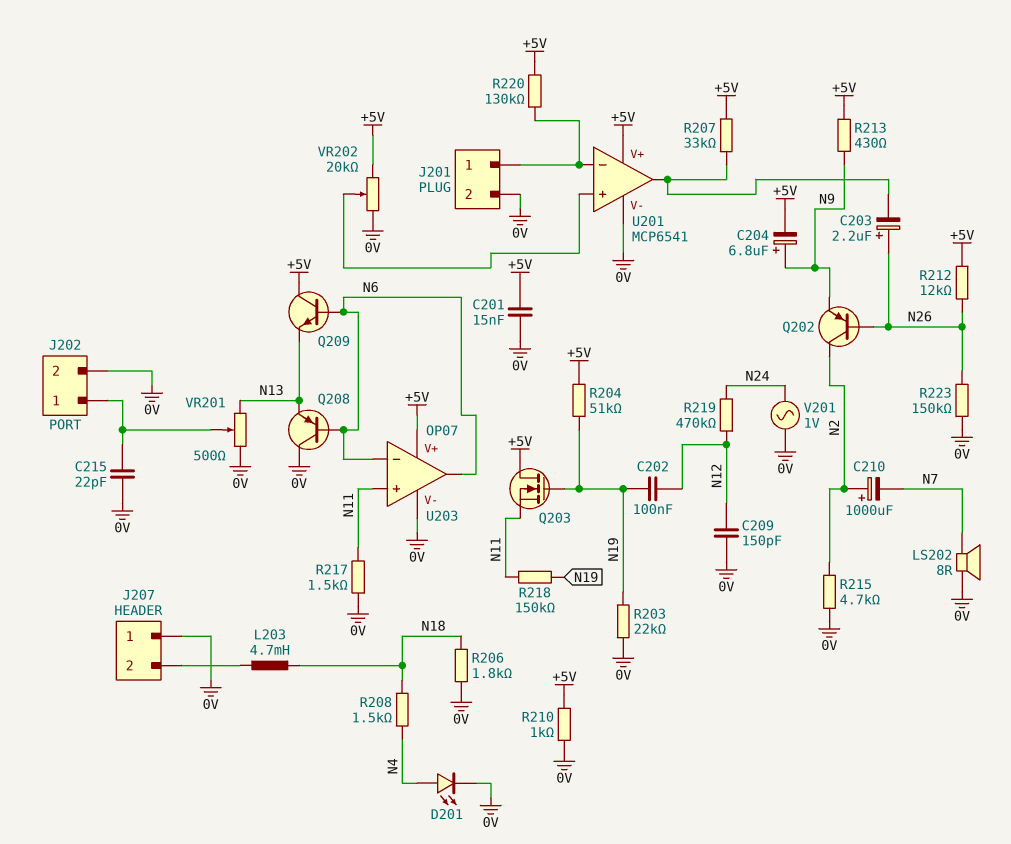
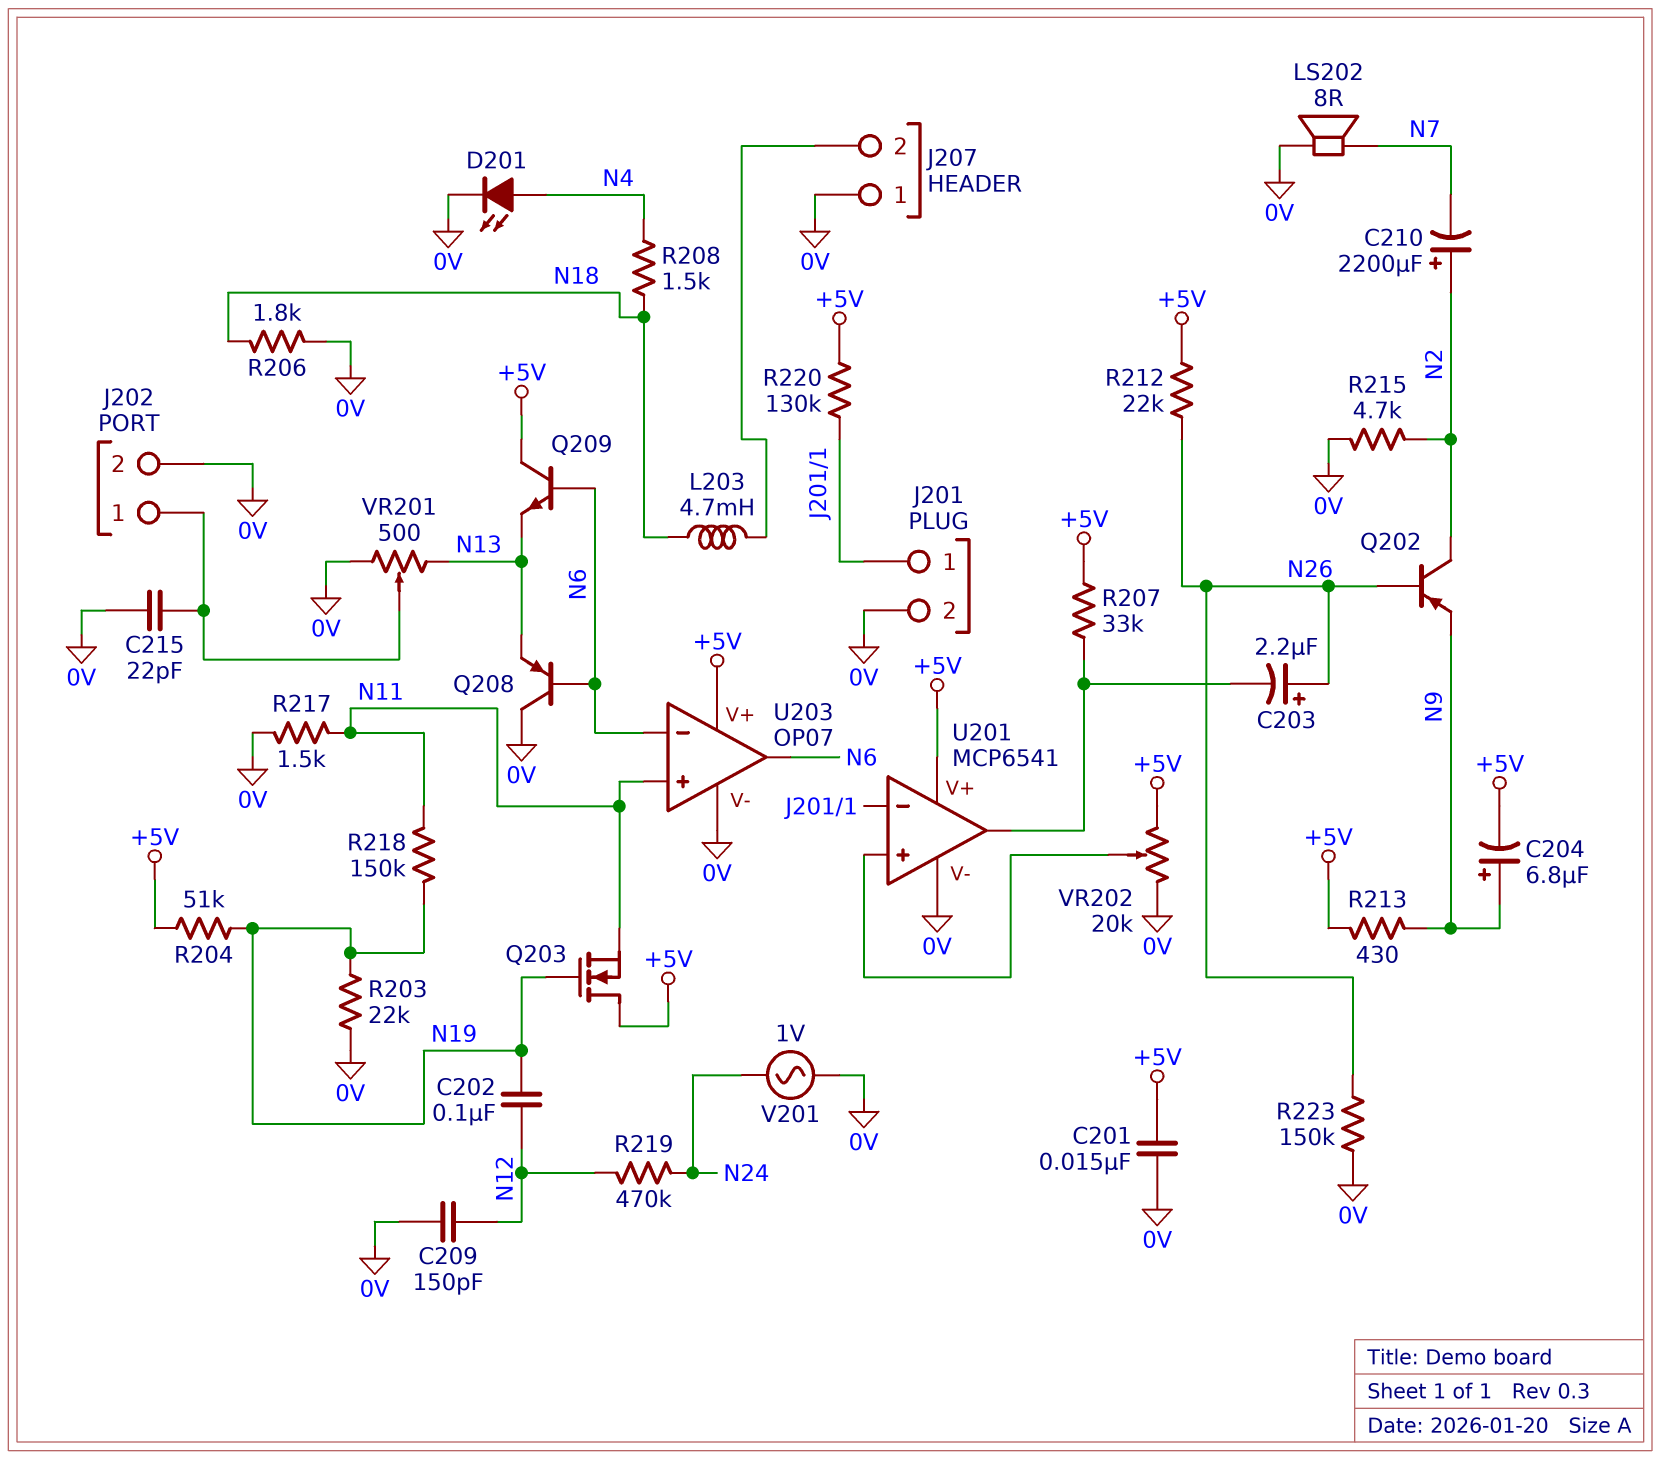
C210: 1000uF (plus N2, minus N7) -> 2200uF (plus N2, minus N7)
R210: 1k (+5V, 0V) -> none
R212: 12k (+5V, N26) -> 22k (+5V, N26)

